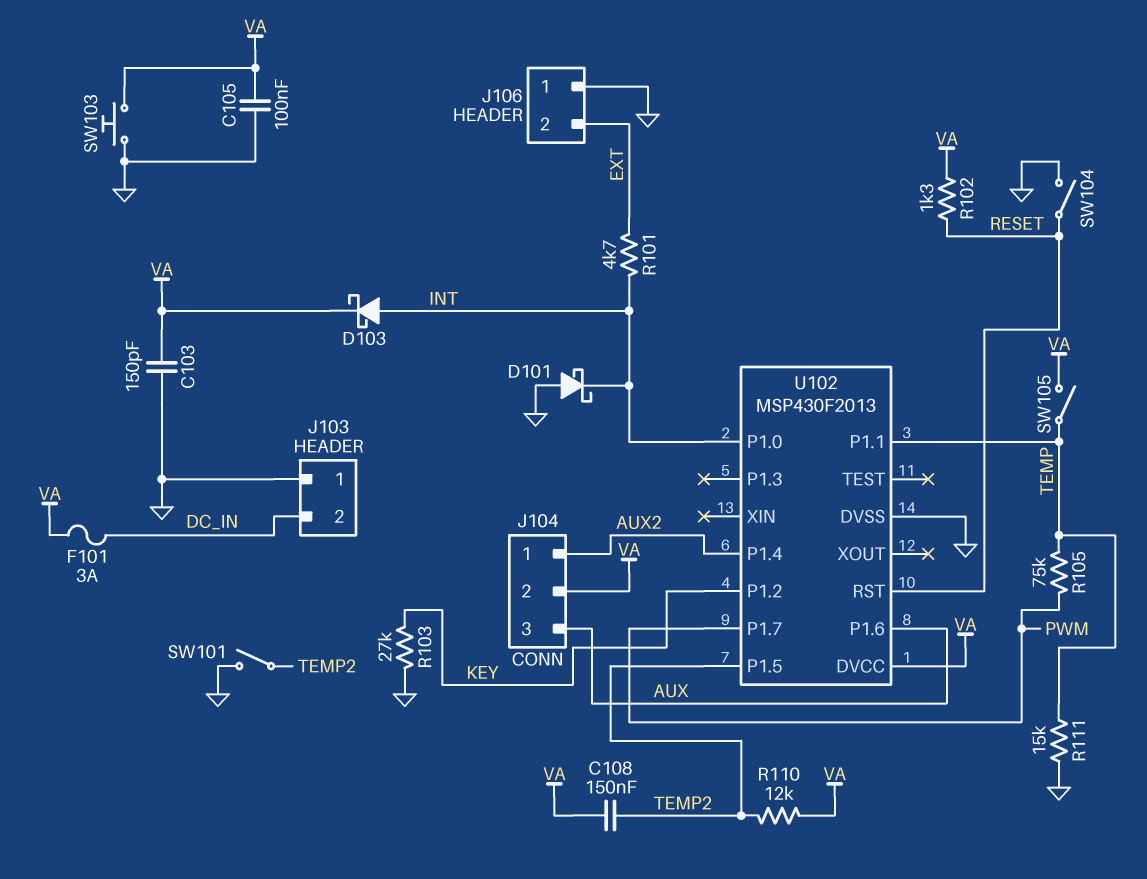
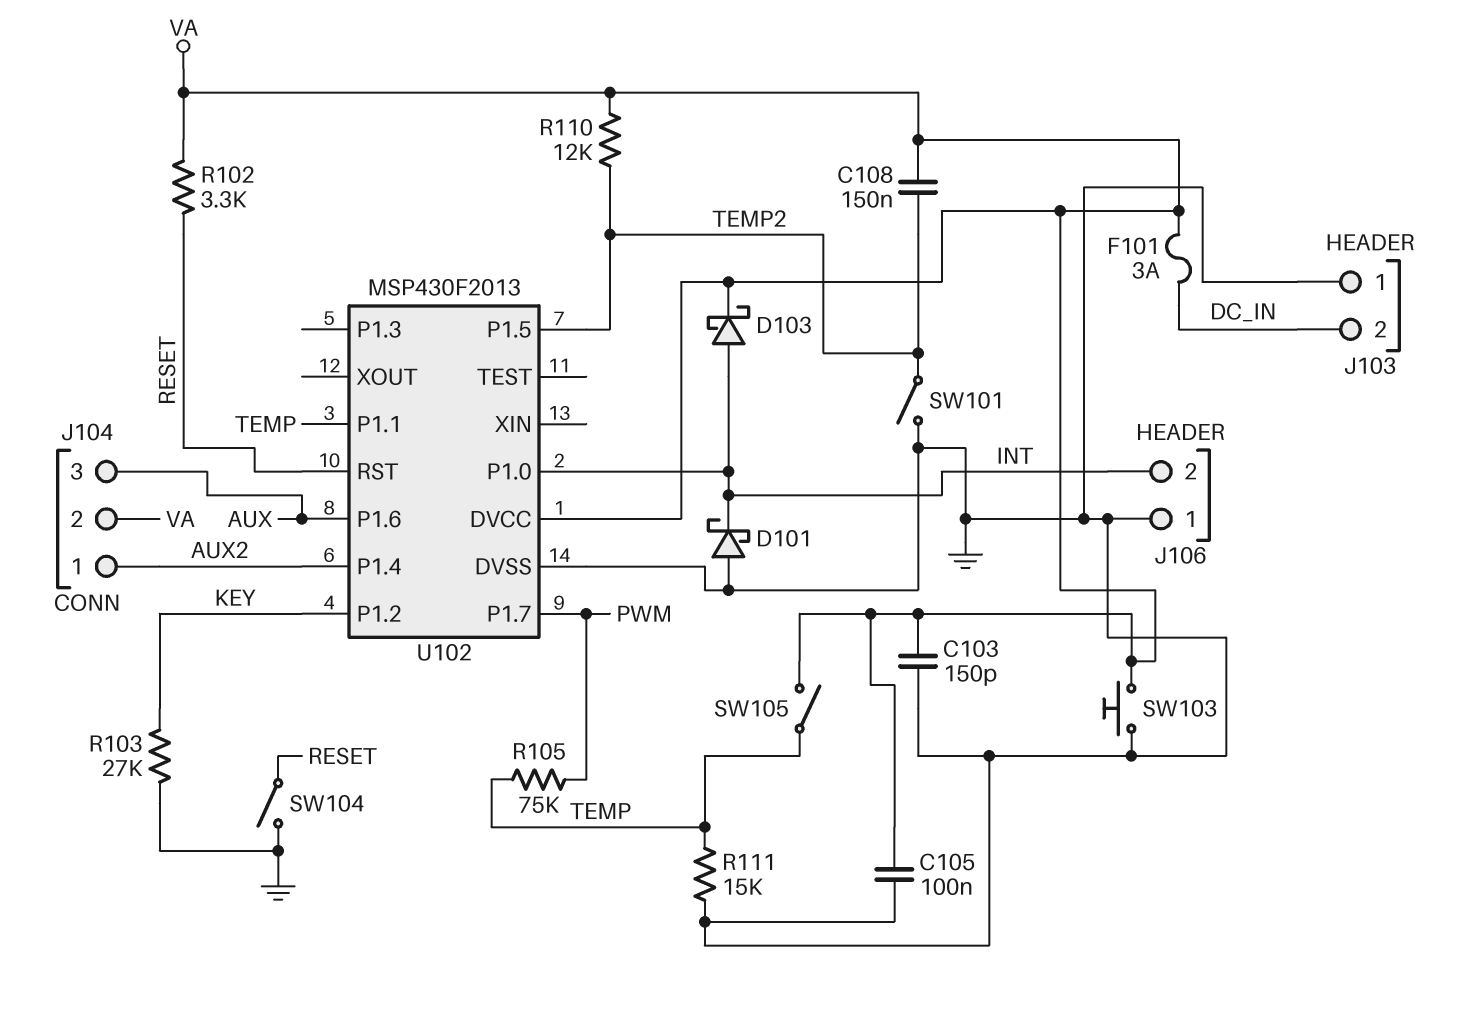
J106 pin 2: EXT -> INT
R101: 4.7k (EXT, INT) -> none
R102: 1.3k (RESET, VA) -> 3.3k (RESET, VA)

